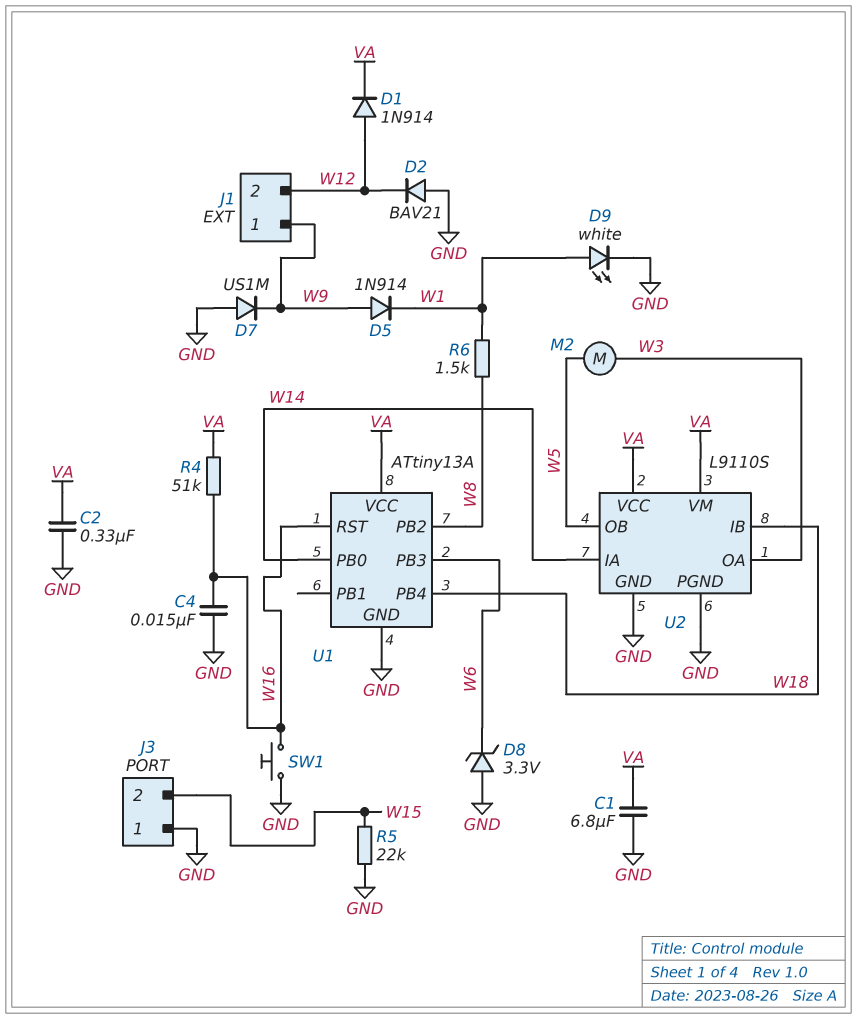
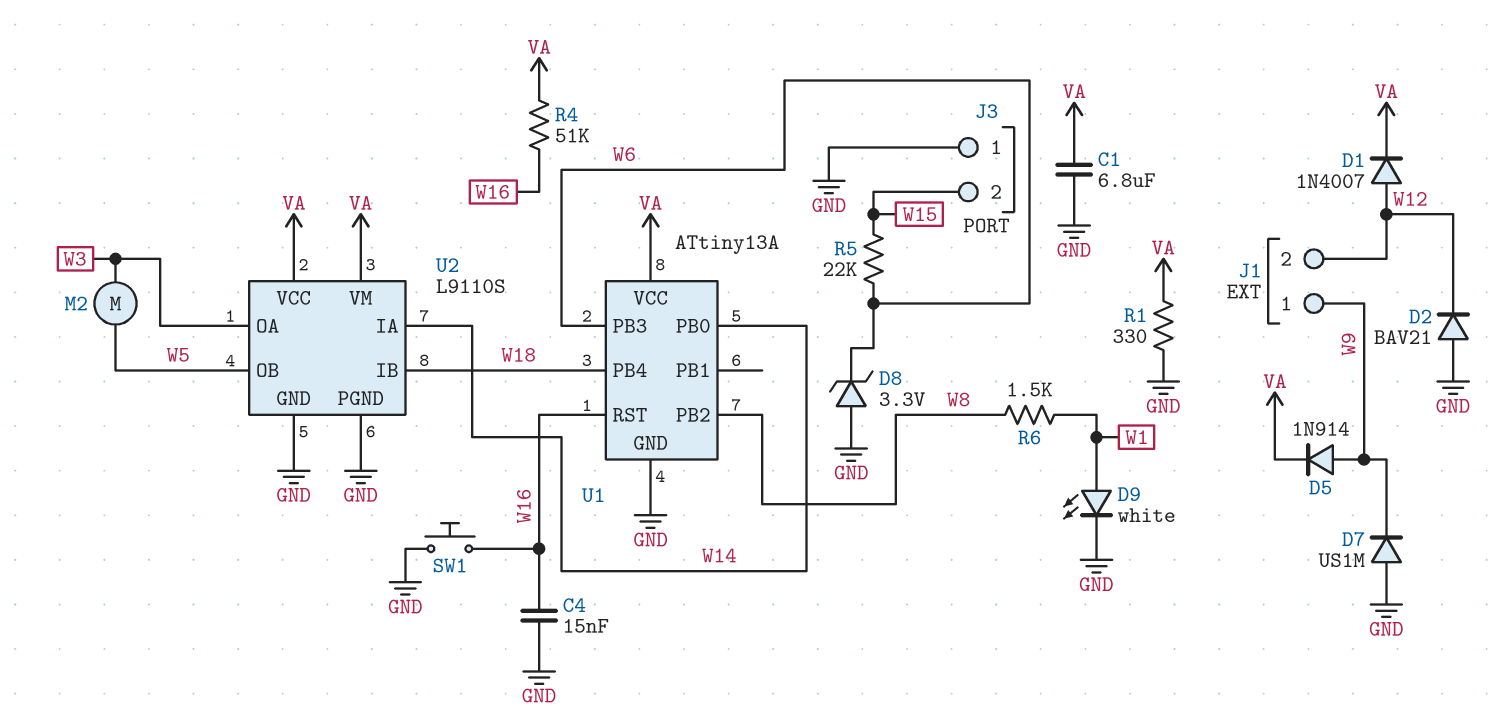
C2: 330nF (GND, VA) -> none
D1: diode 1N914 (A W12, K VA) -> diode 1N4007 (A W12, K VA)
D5: diode 1N914 (A W9, K W1) -> diode 1N914 (A W9, K VA)
R1: none -> 330 (GND, VA)
R5: 22k (GND, W15) -> 22k (W6, W15)

